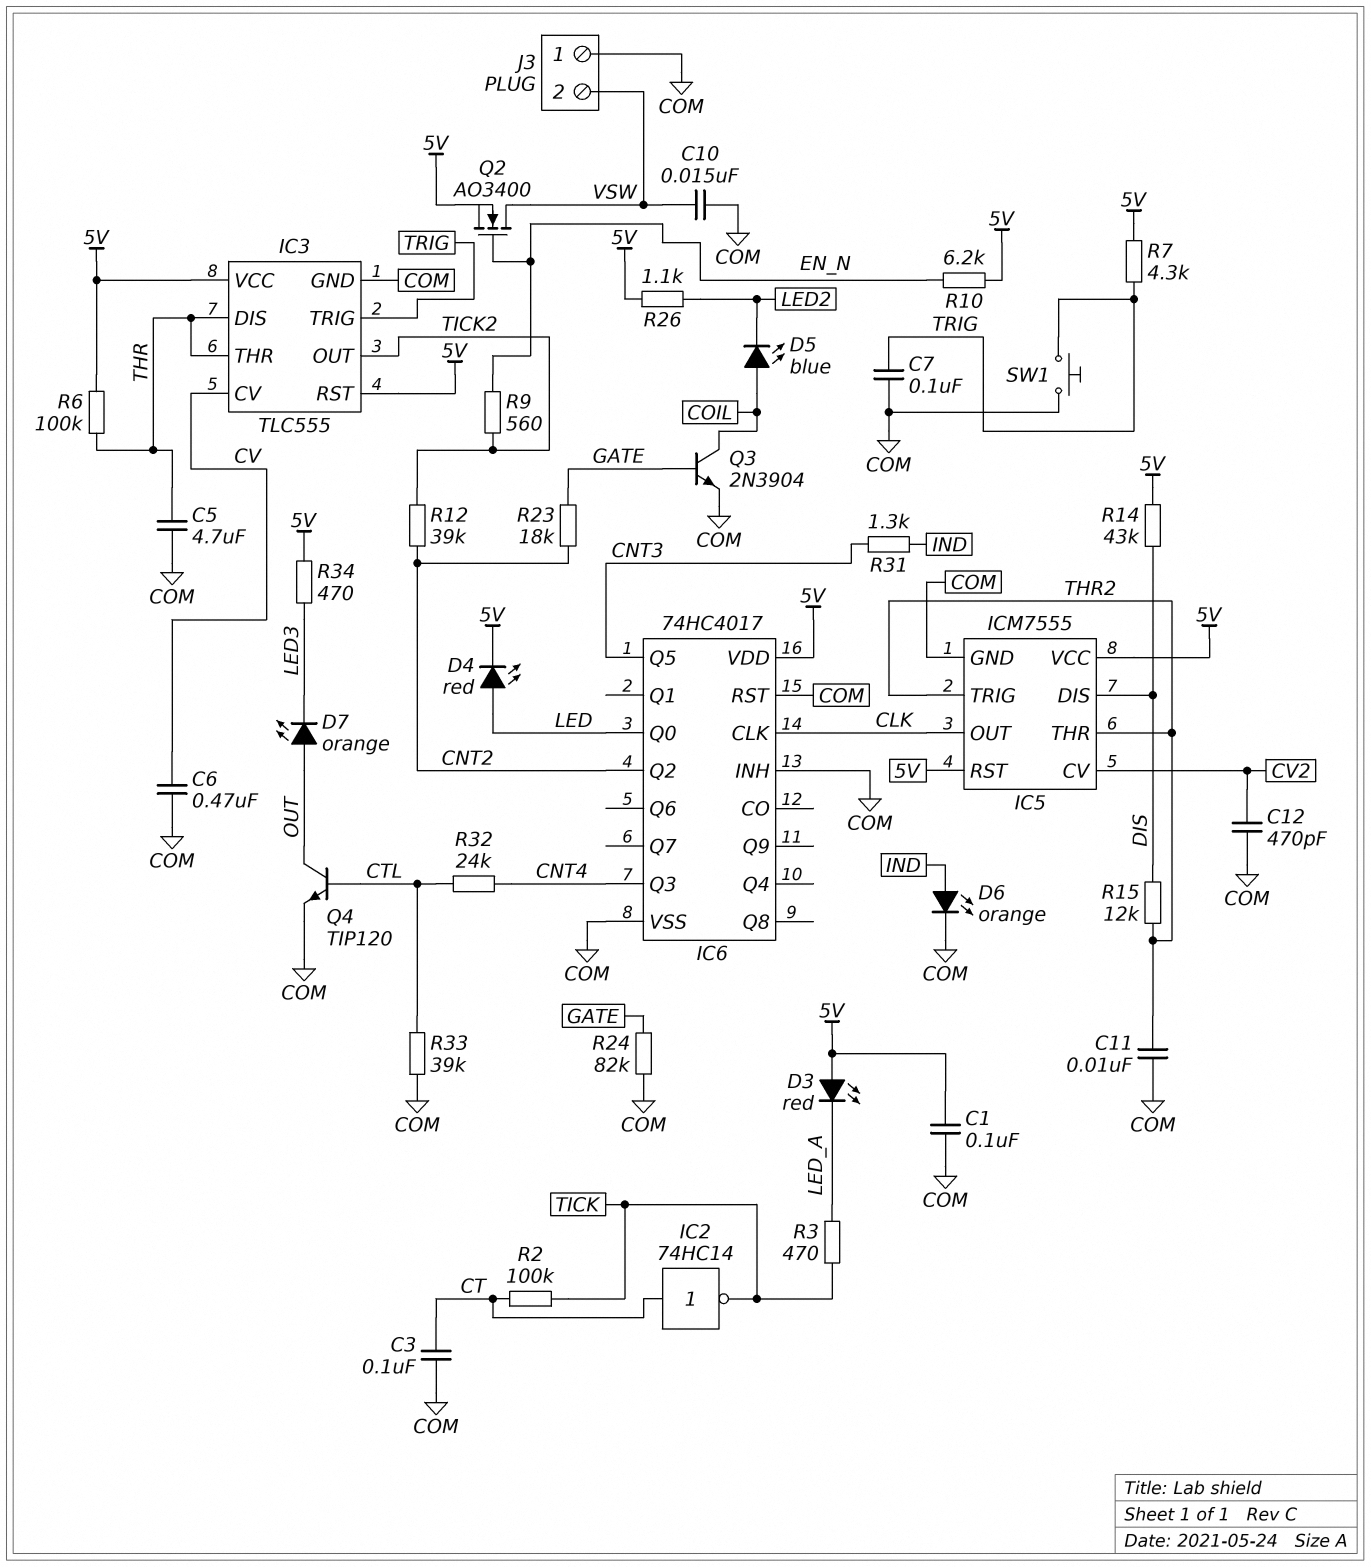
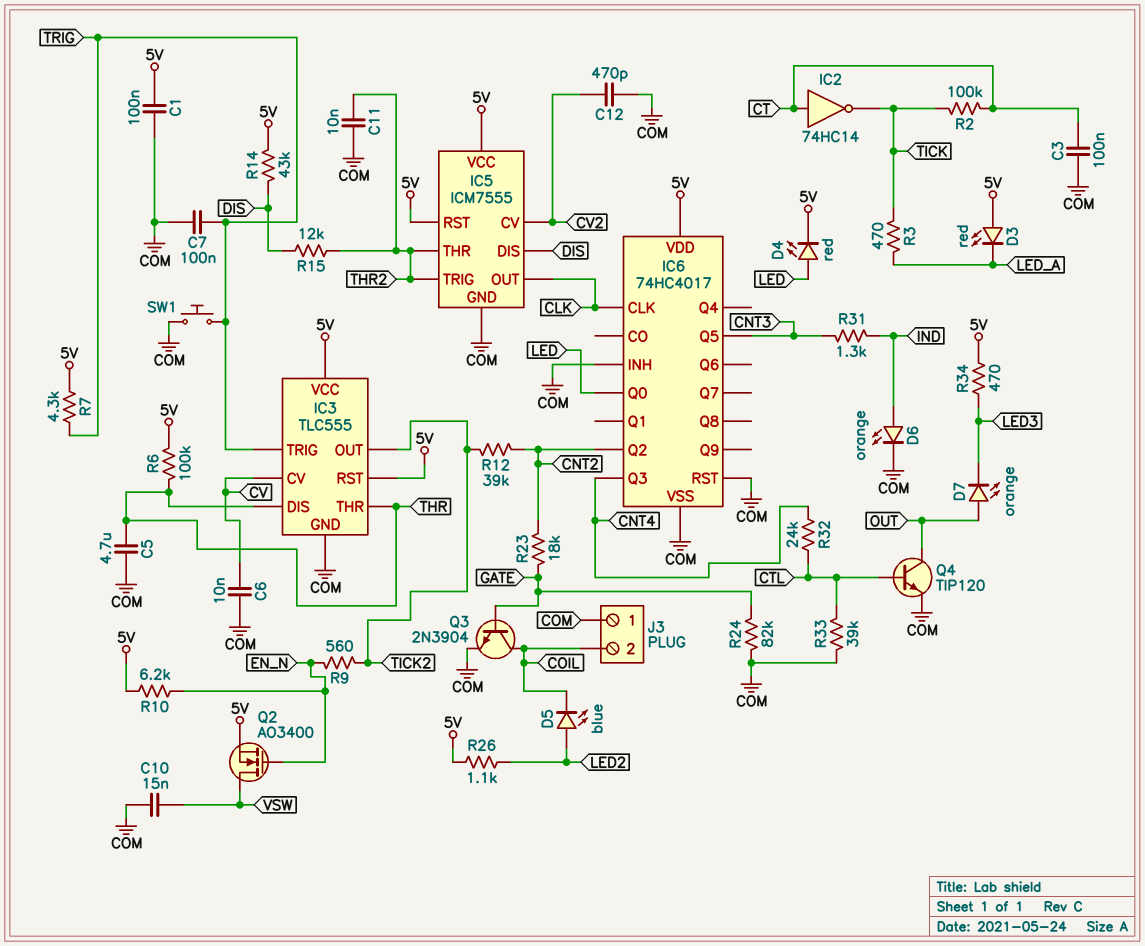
C6: 470nF (COM, CV) -> 10nF (COM, CV)
D5: LED blue (A COIL, K LED2) -> LED blue (A LED2, K COIL)
J3 pin 2: VSW -> COIL

